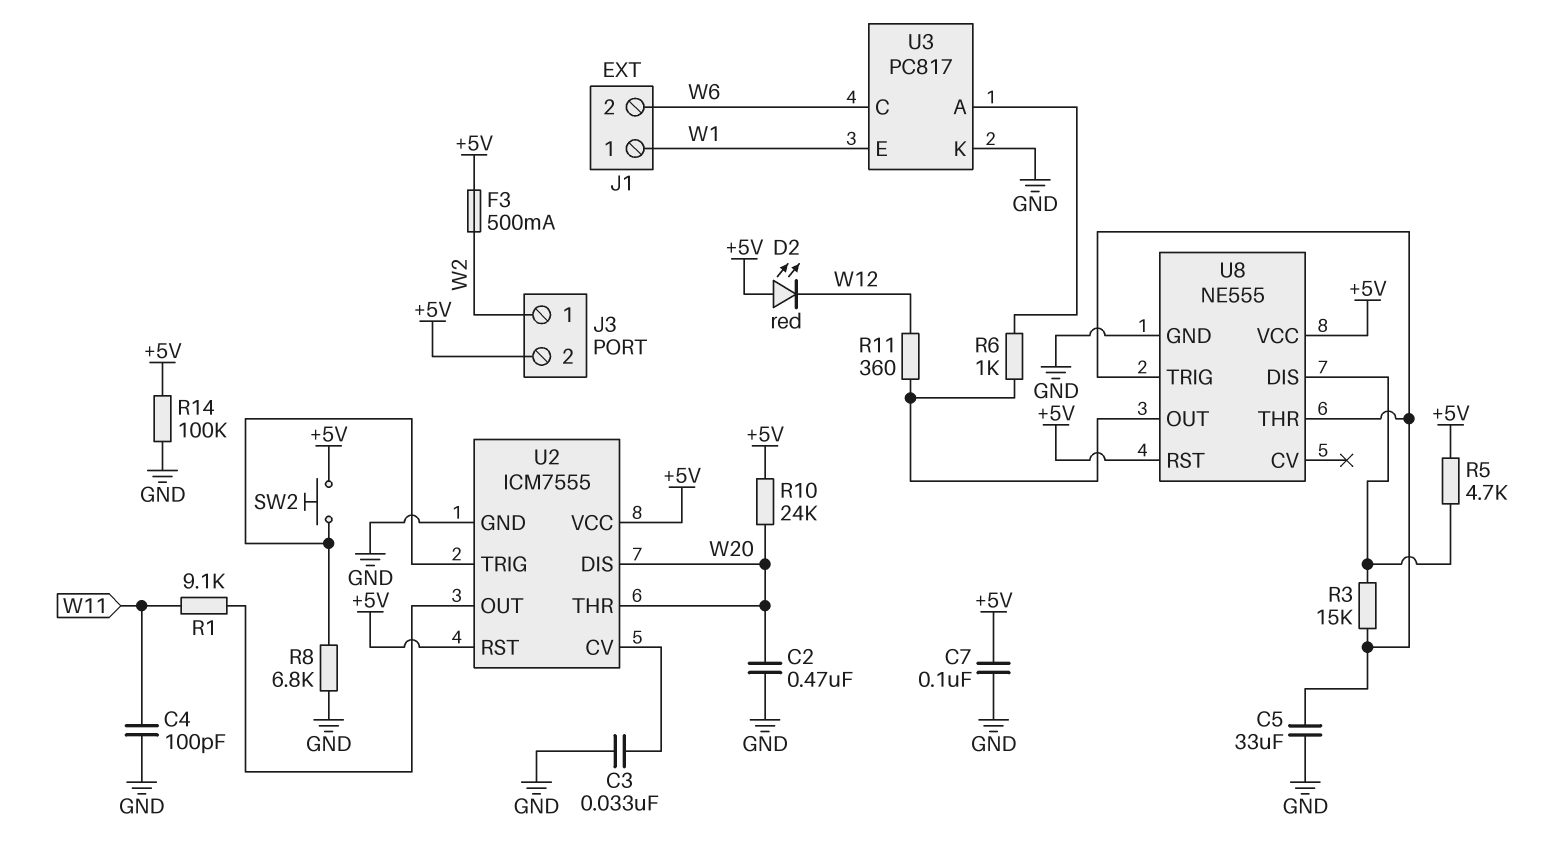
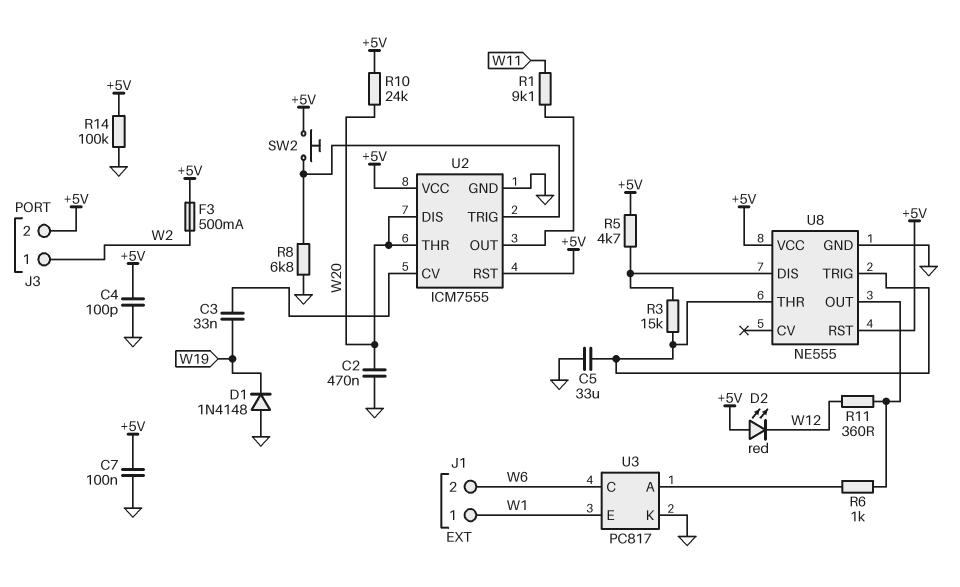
C3: 33nF (GND, U2/CV) -> 33nF (U2/CV, W19)
C4: 100pF (GND, W11) -> 100pF (+5V, GND)
D1: none -> diode 1N4148 (A GND, K W19)

